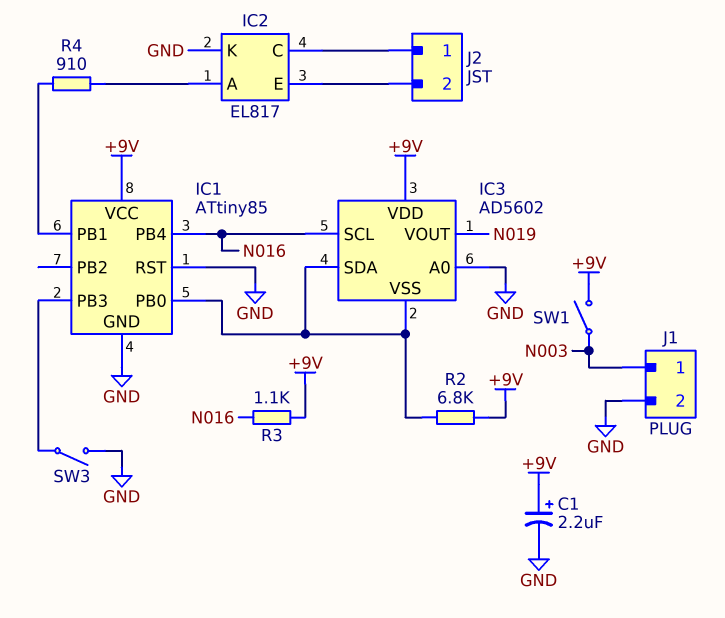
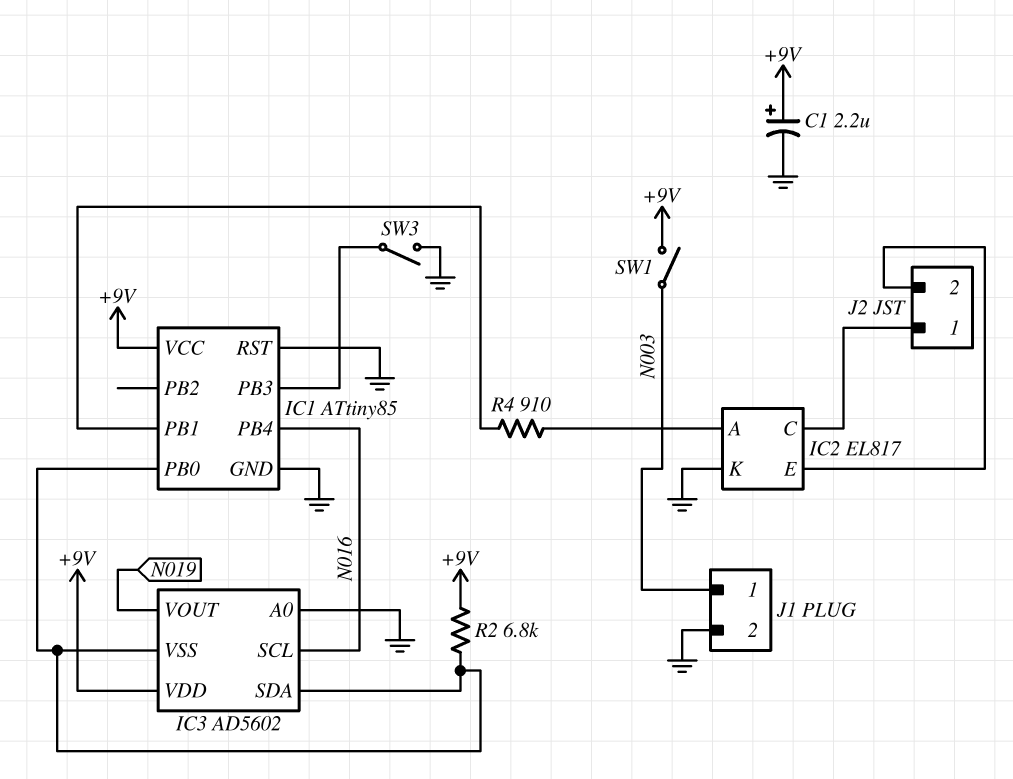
R3: 1.1k (+9V, N016) -> none

